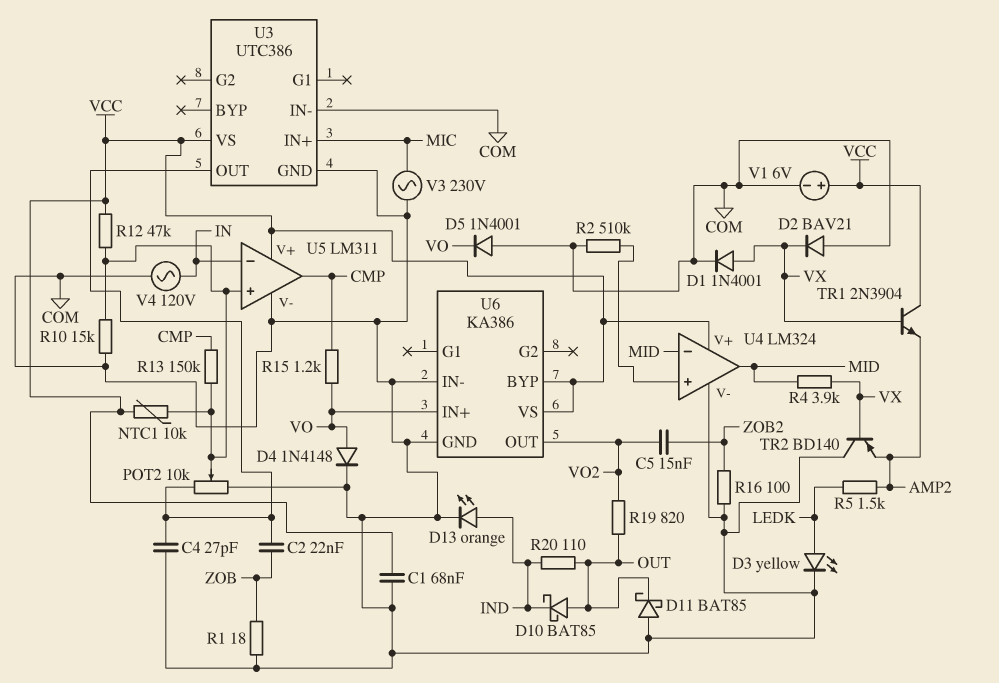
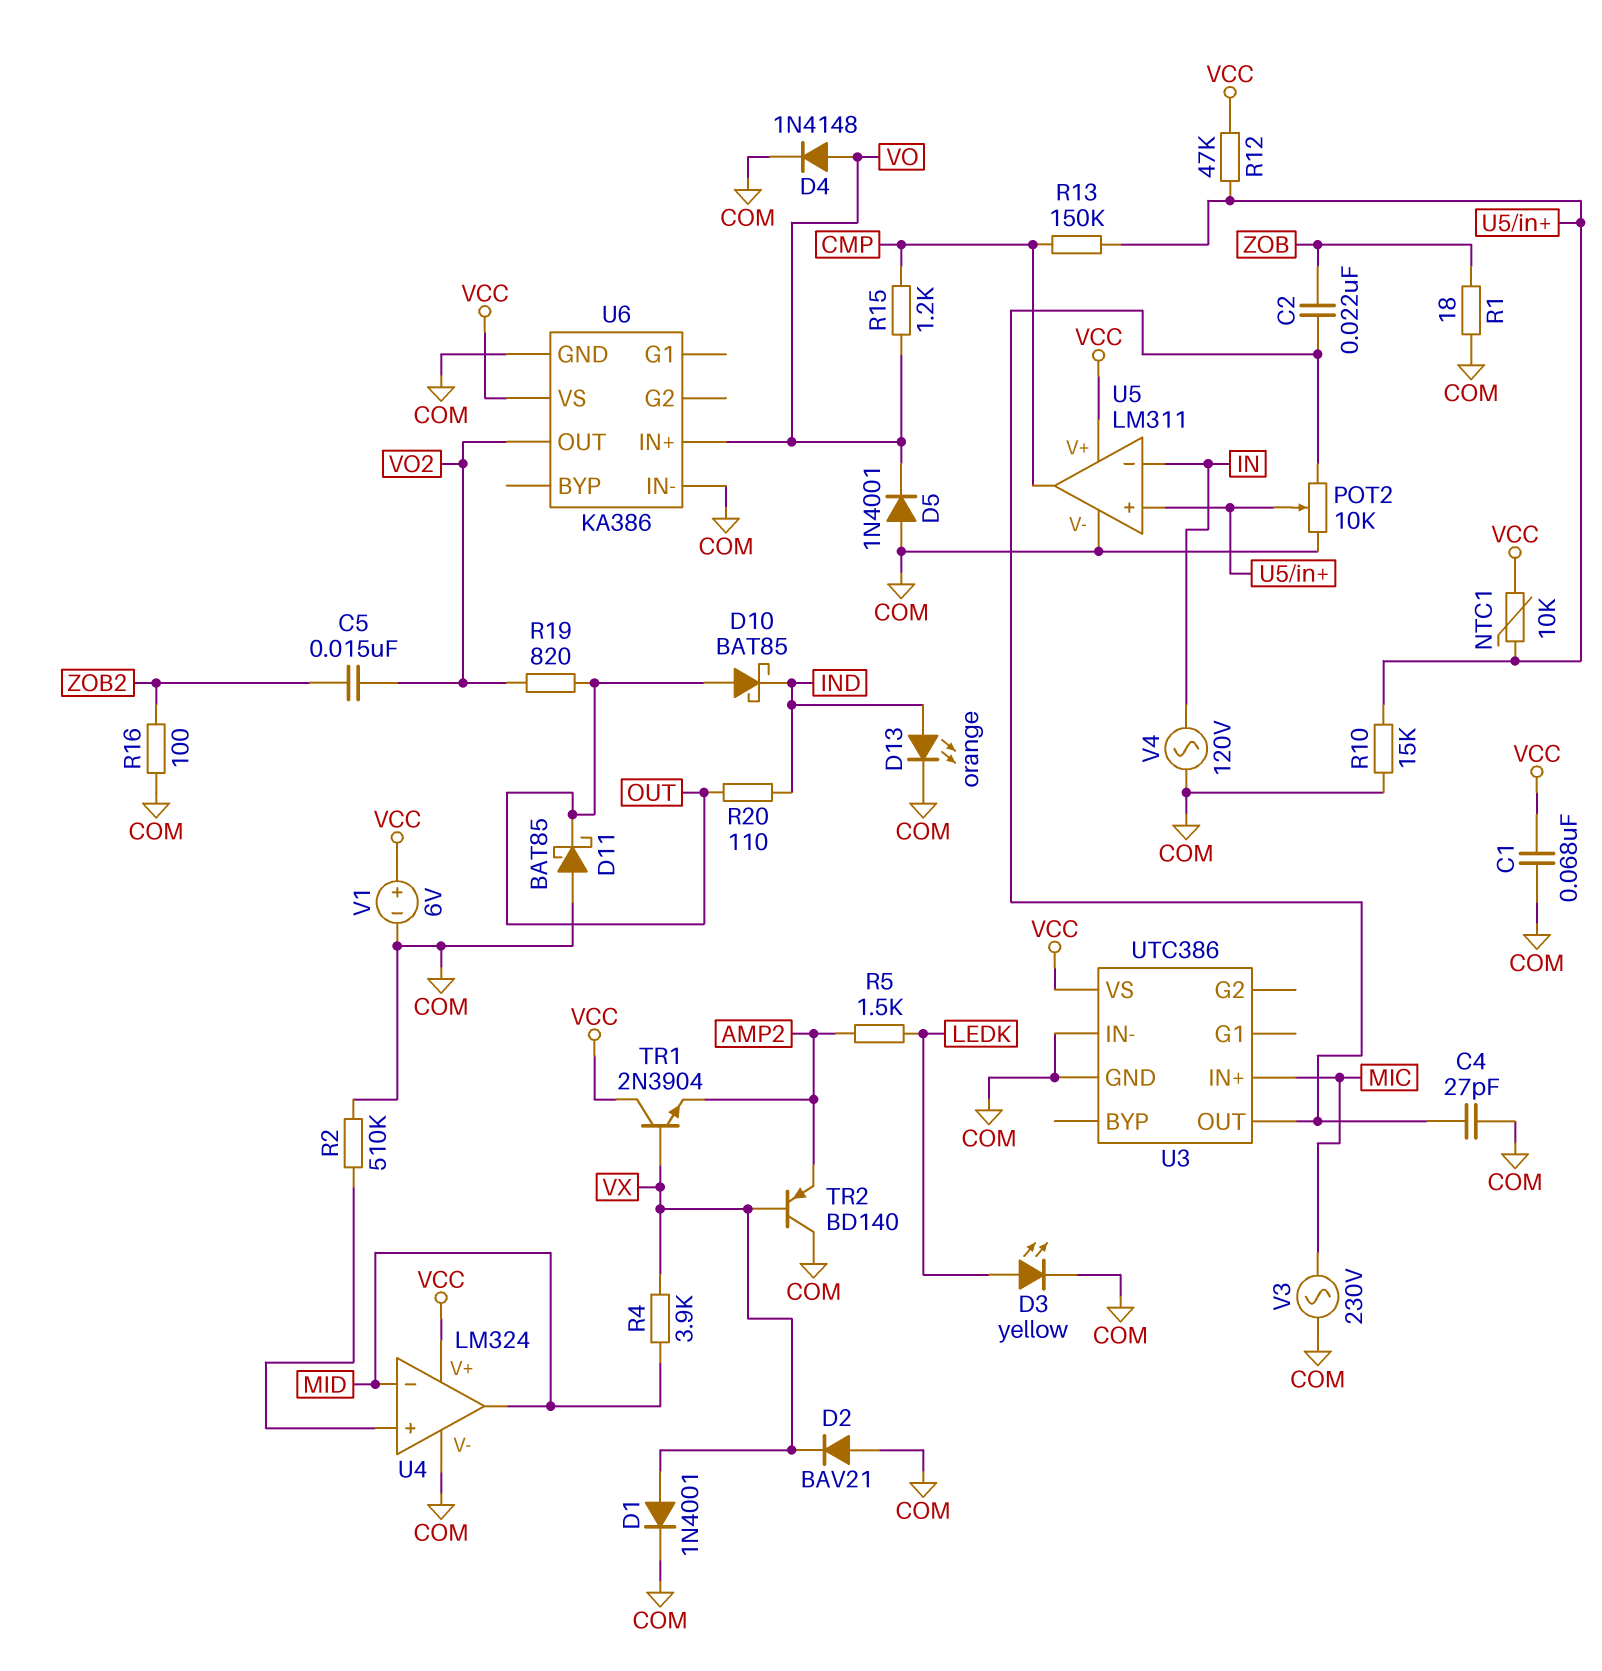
U6 pin BYP: VCC -> none

